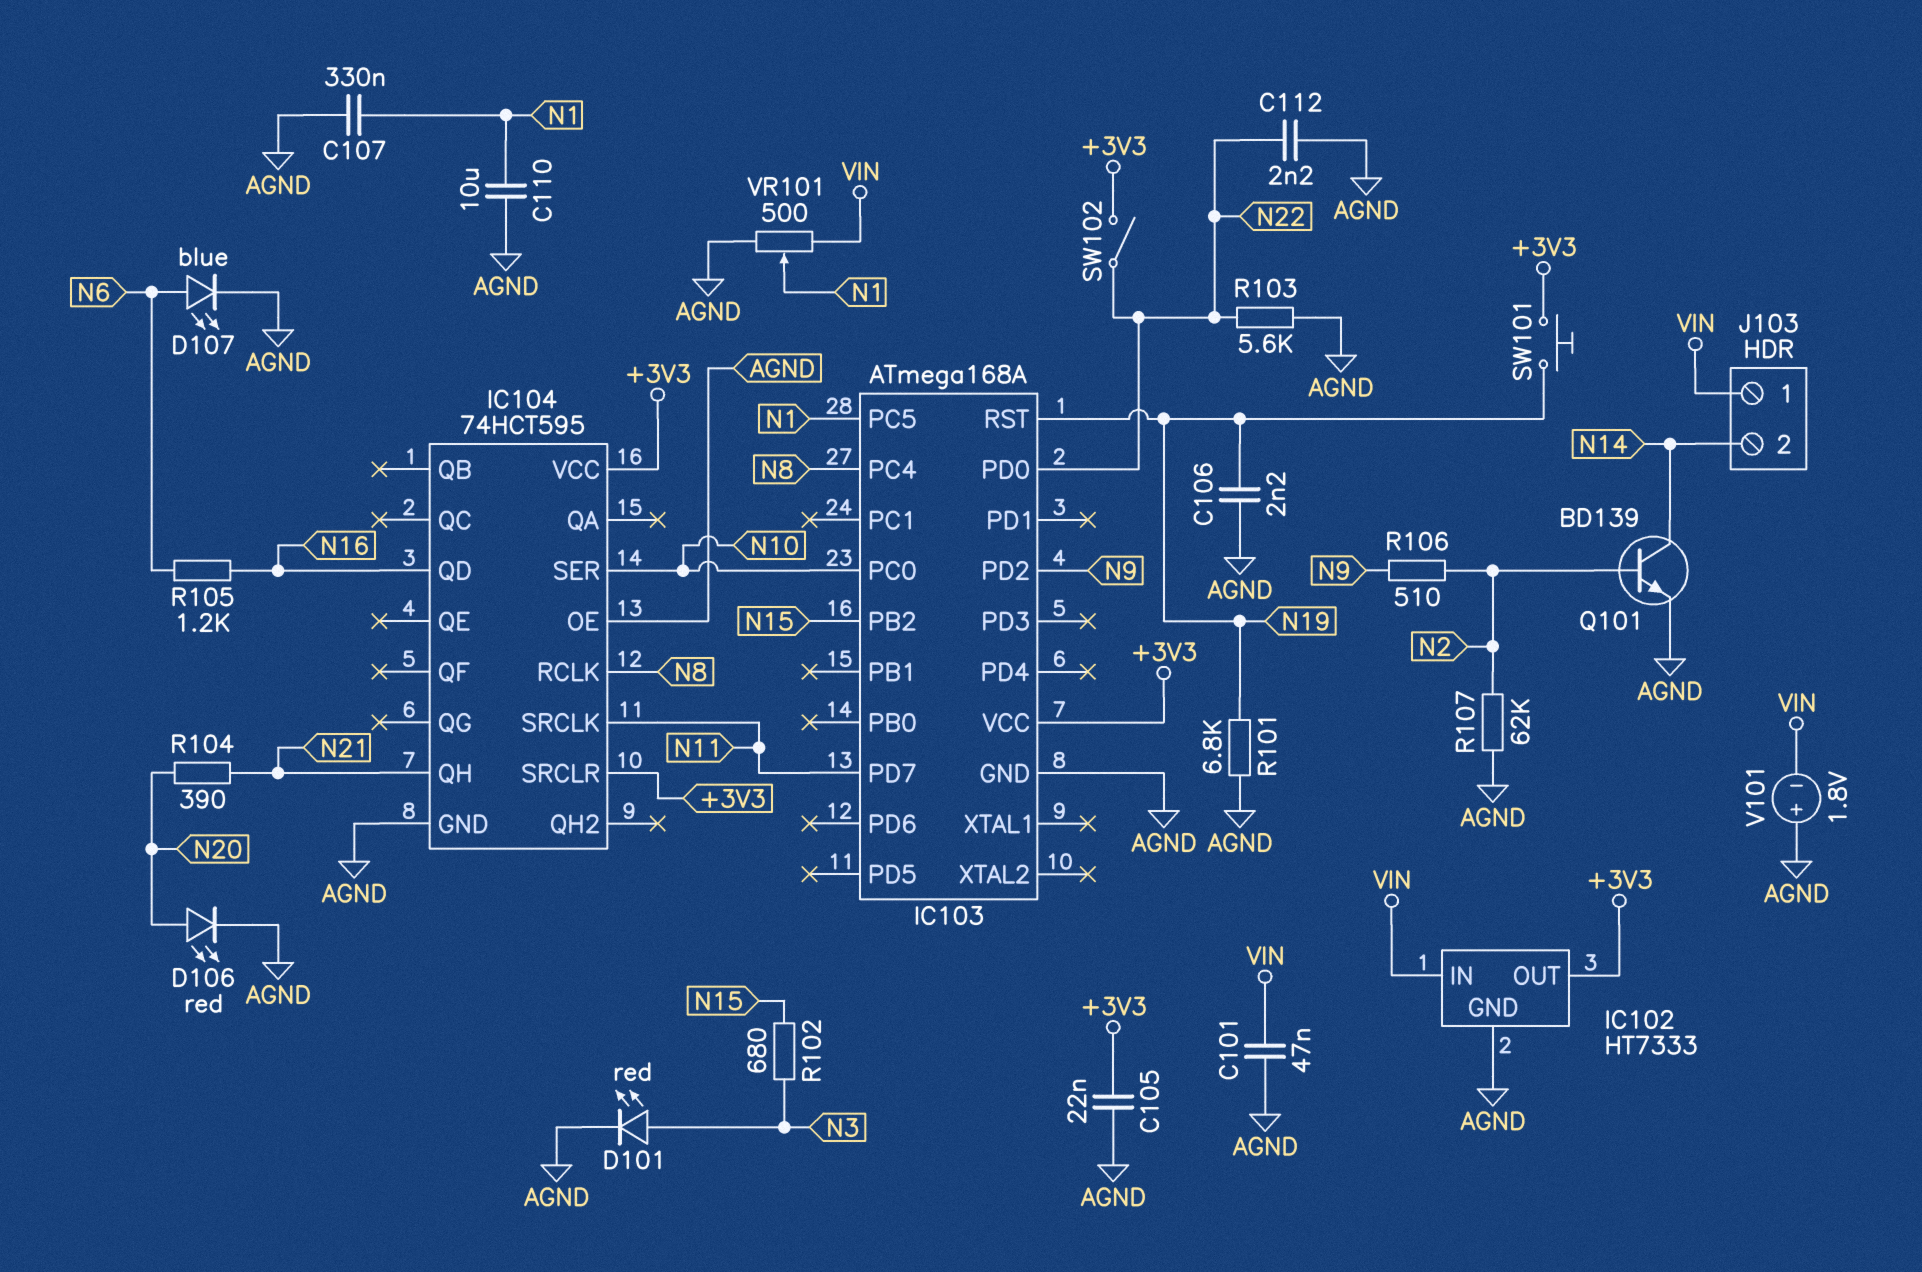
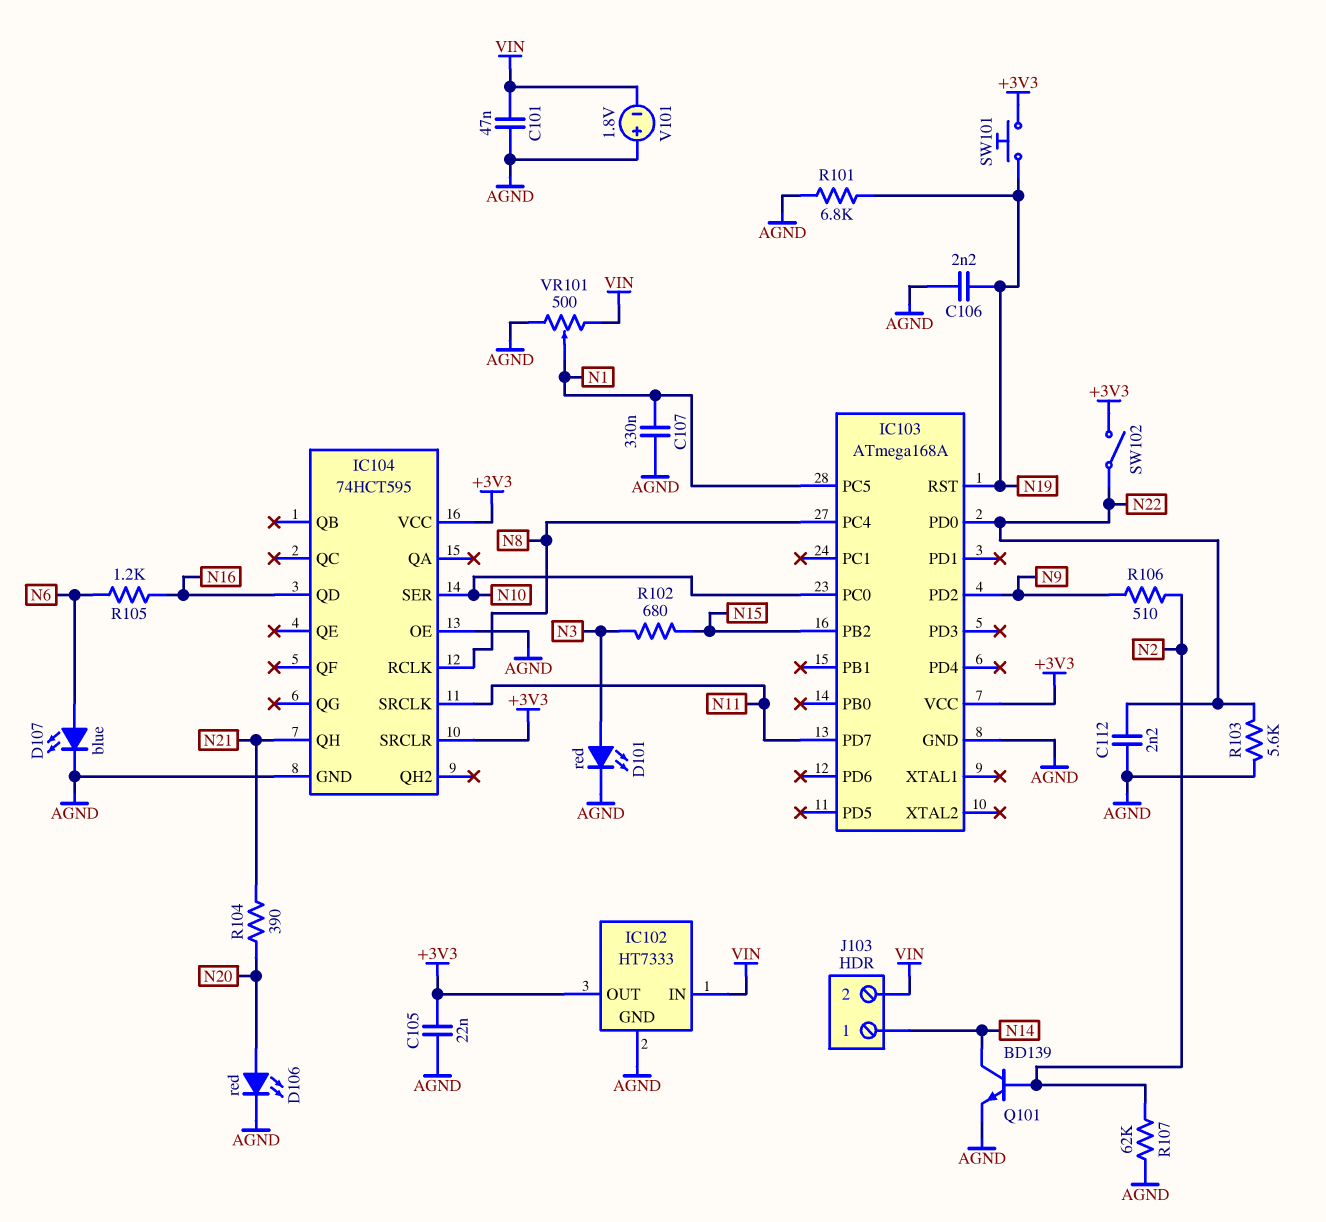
C110: 10uF (AGND, N1) -> none
J103 pin 1: VIN -> N14
J103 pin 2: N14 -> VIN

